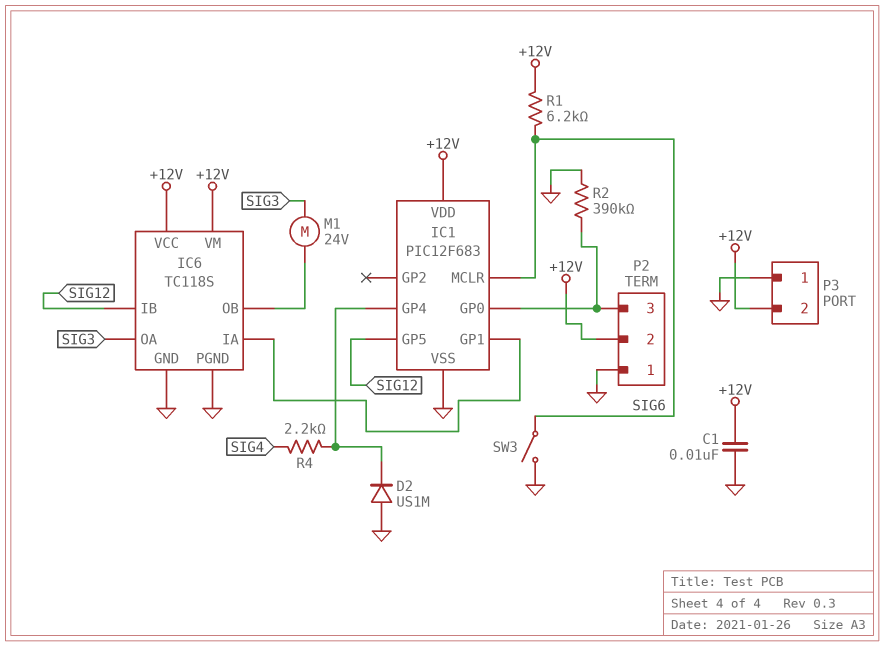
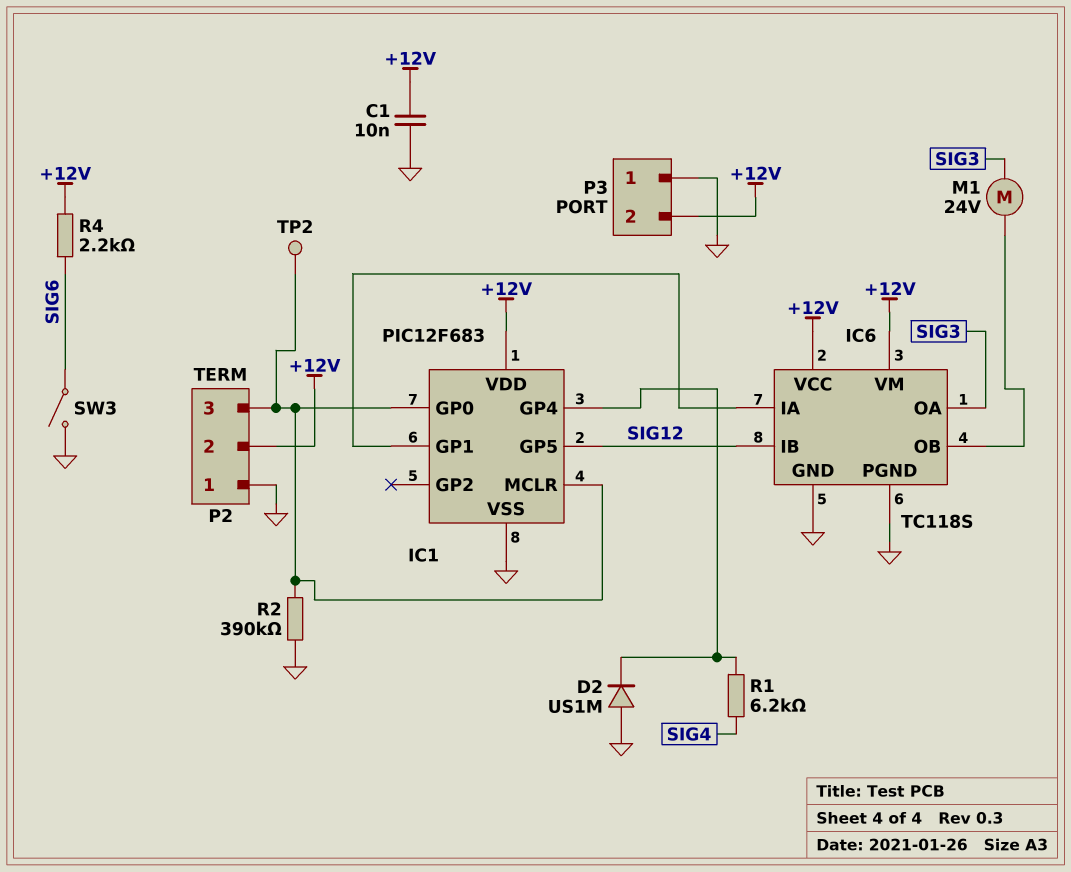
IC1 pin MCLR: SIG6 -> IC1/GP0
R1: 6.2k (+12V, SIG6) -> 6.2k (IC1/GP4, SIG4)
R4: 2.2k (IC1/GP4, SIG4) -> 2.2k (+12V, SIG6)
TP2: none -> test point (IC1/GP0)

